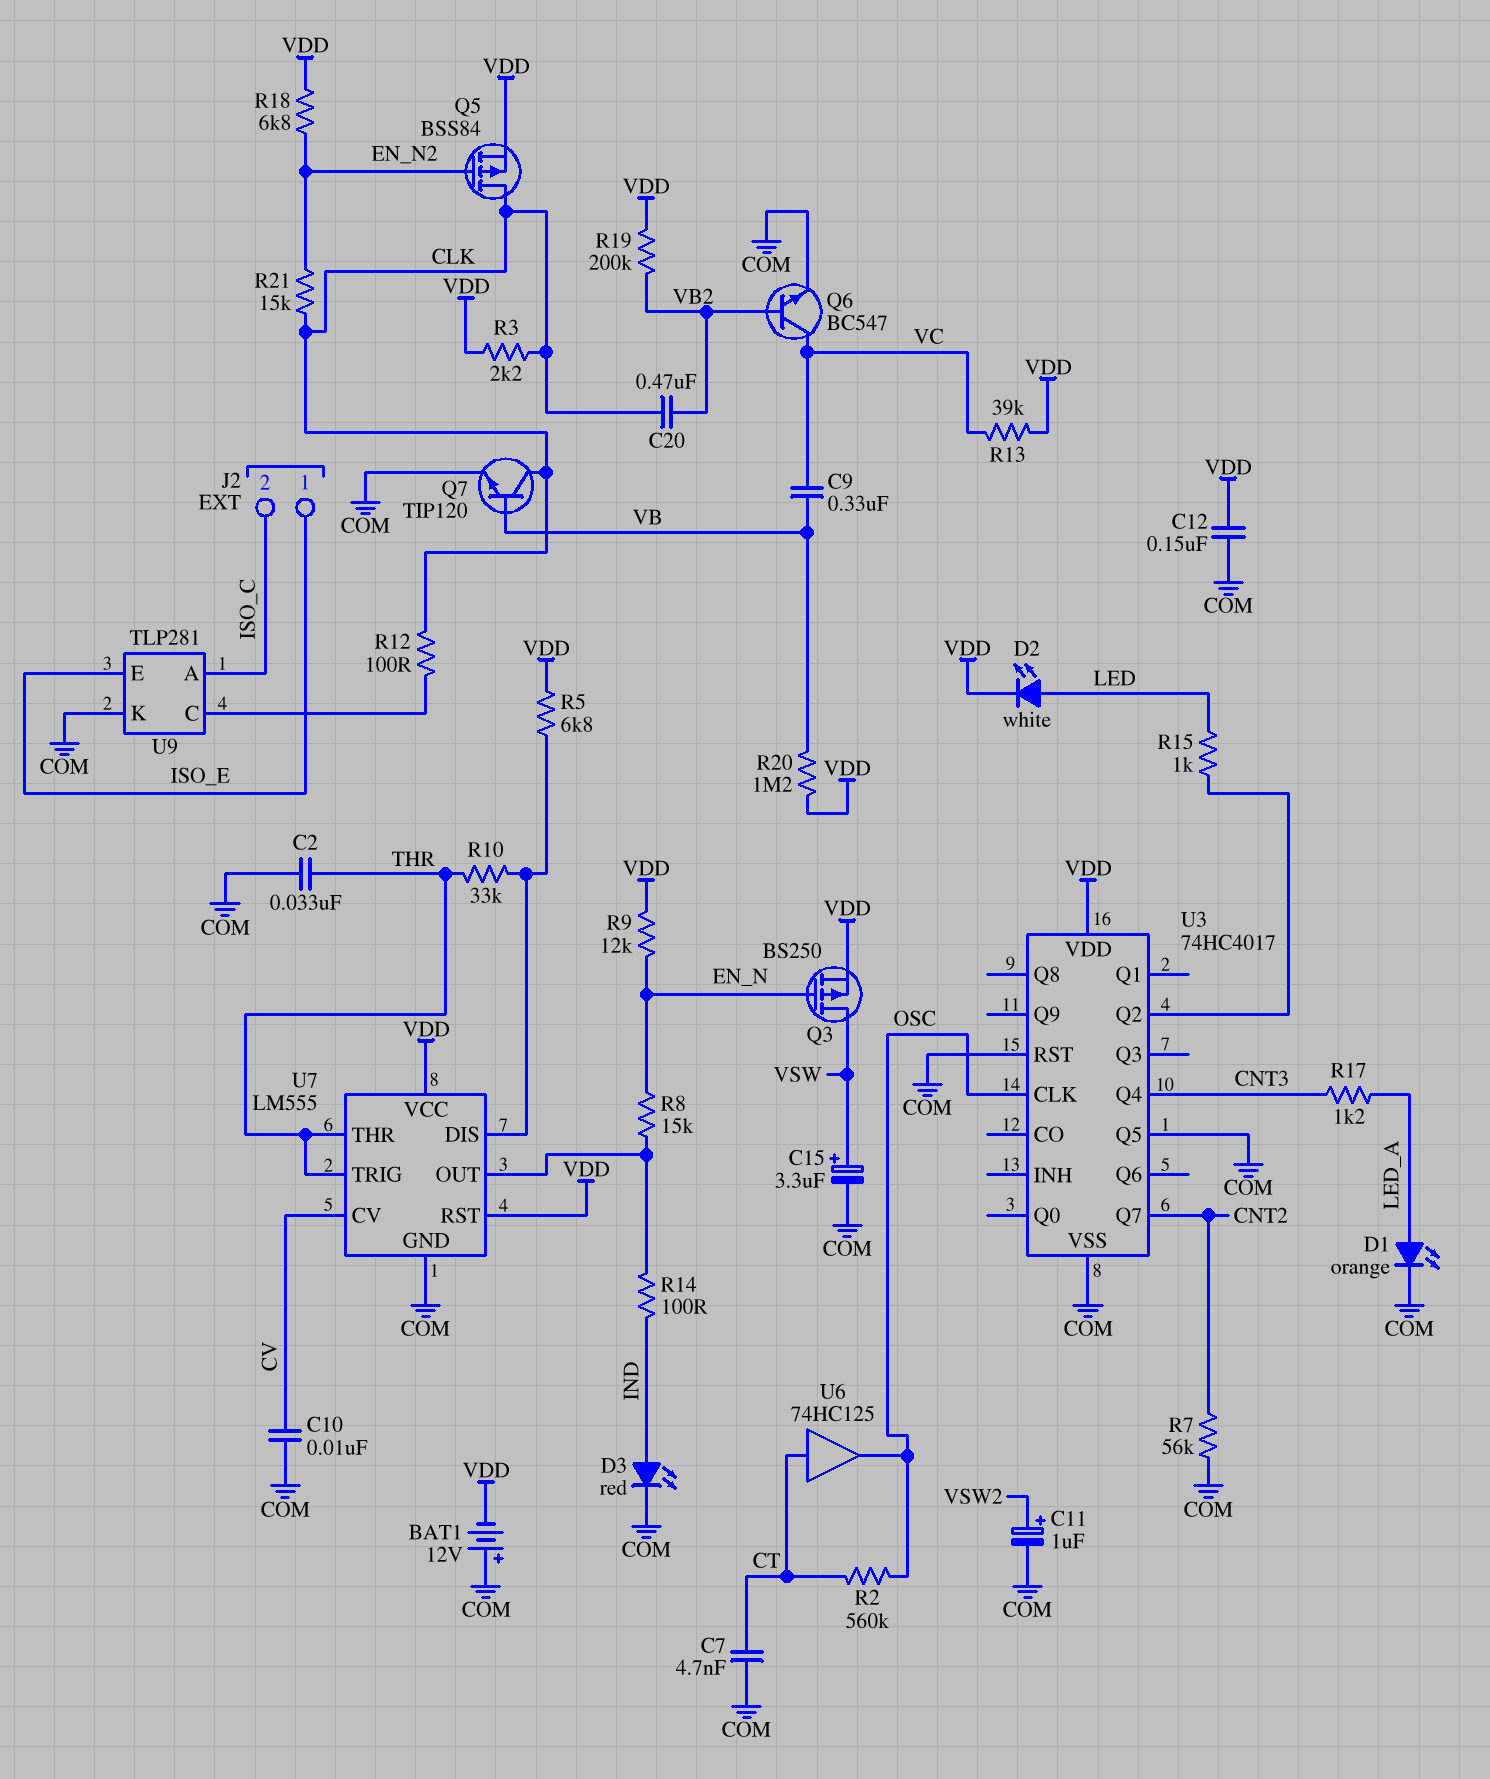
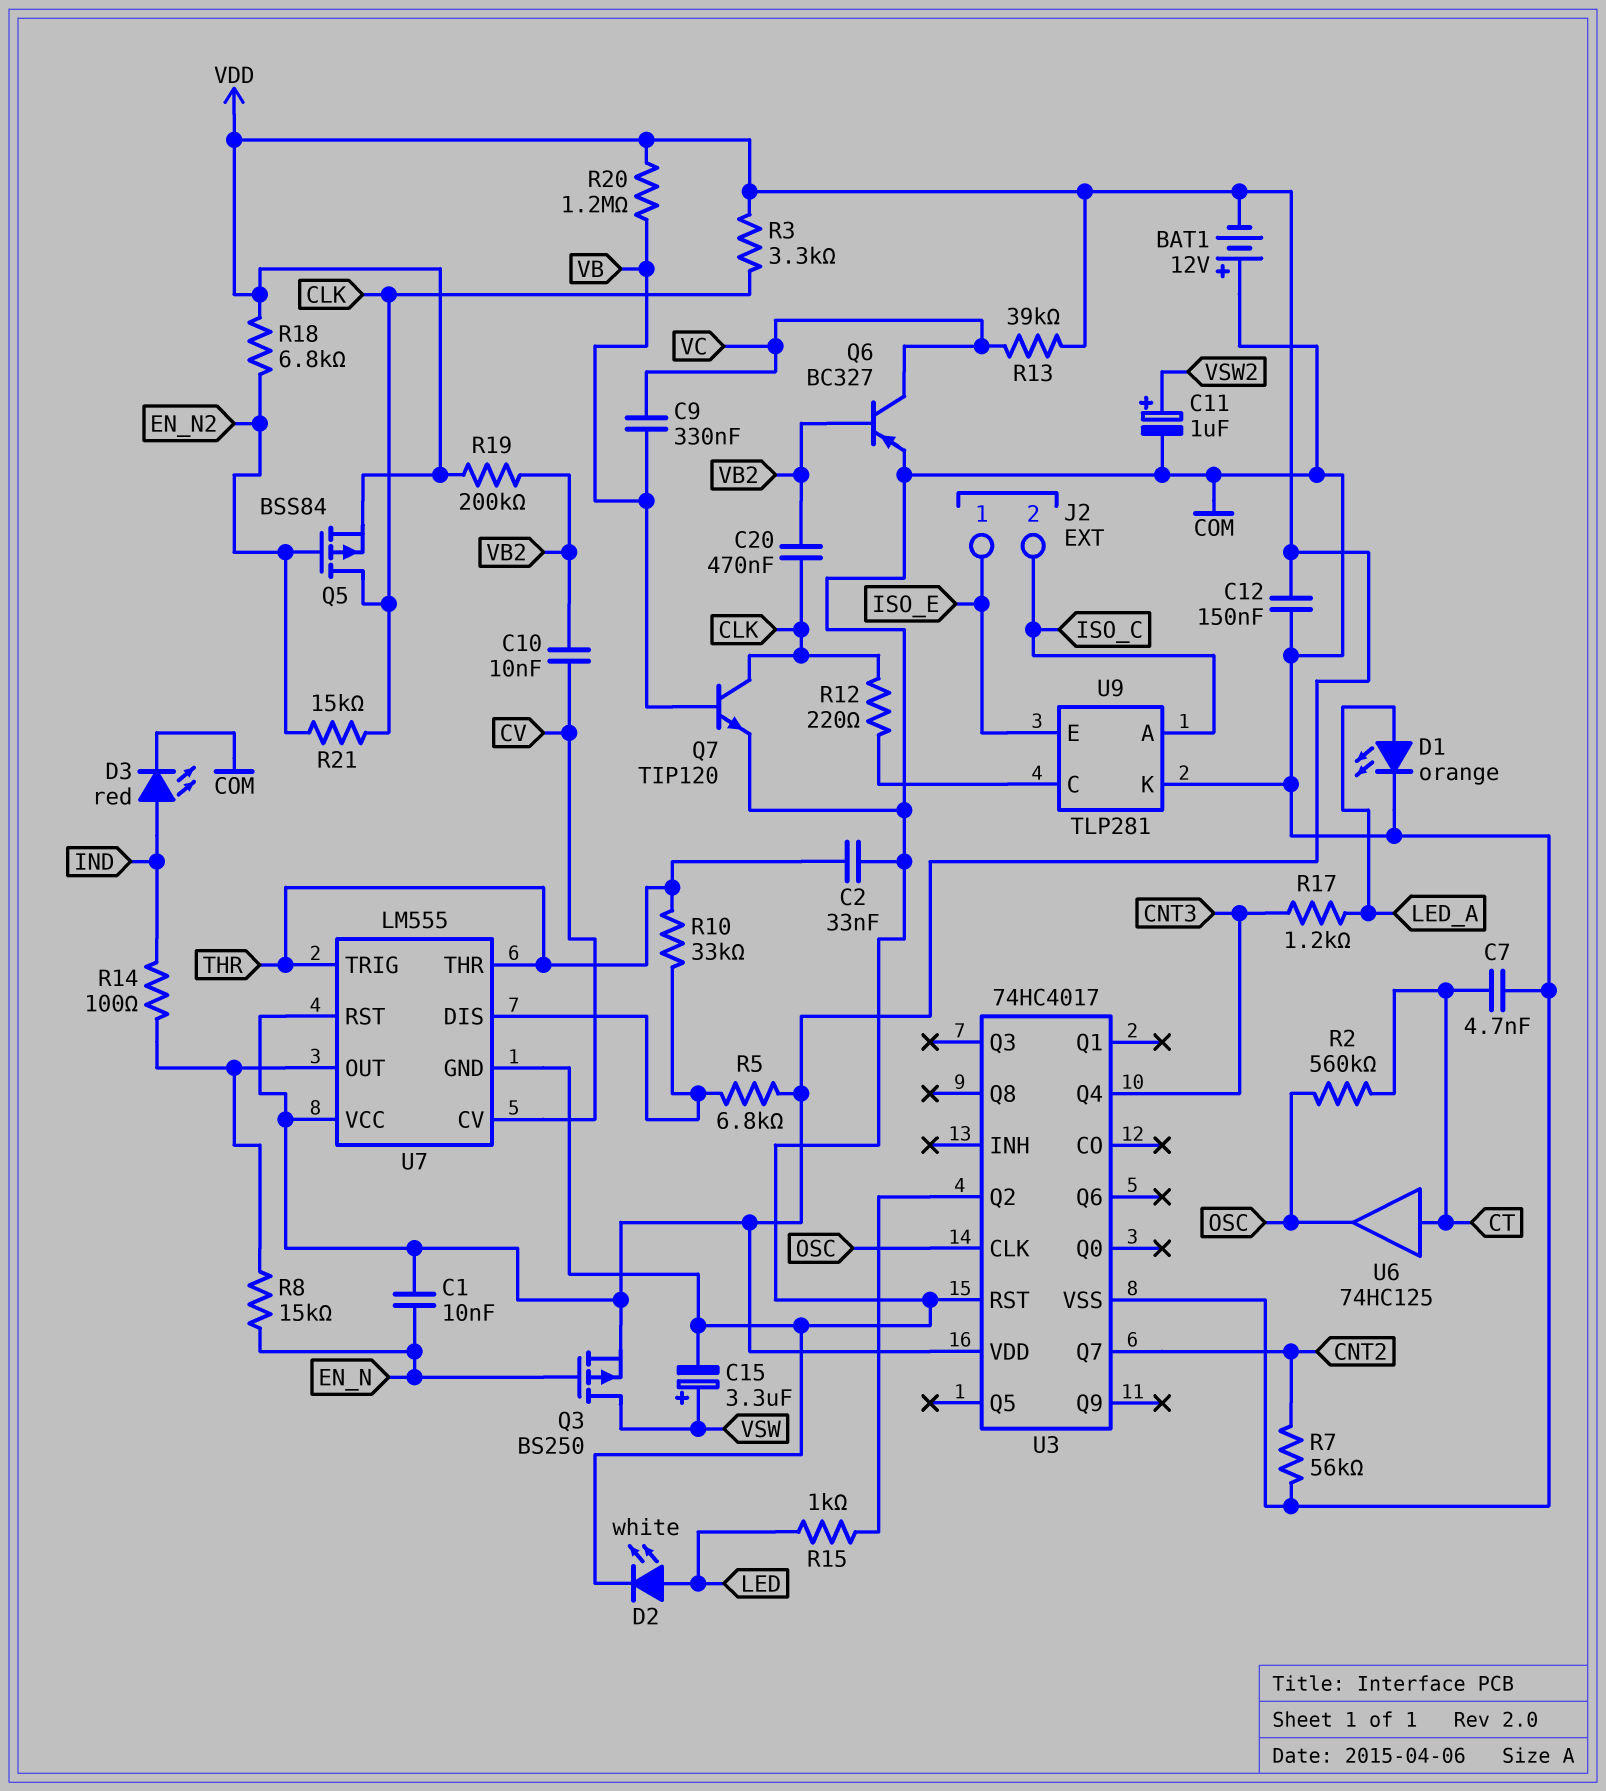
C1: none -> 10nF (EN_N, VDD)
C10: 10nF (COM, CV) -> 10nF (CV, VB2)
D2: LED white (A LED, K VDD) -> LED white (A LED, K COM)
Q6: NPN BC547 (B VB2, C VC, E COM) -> PNP BC327 (B VB2, C VC, E COM)
R3: 2.2k (CLK, VDD) -> 3.3k (CLK, VDD)
R9: 12k (EN_N, VDD) -> none
R12: 100 (CLK, U9/C) -> 220 (CLK, U9/C)
U3 pin Q5: COM -> none

